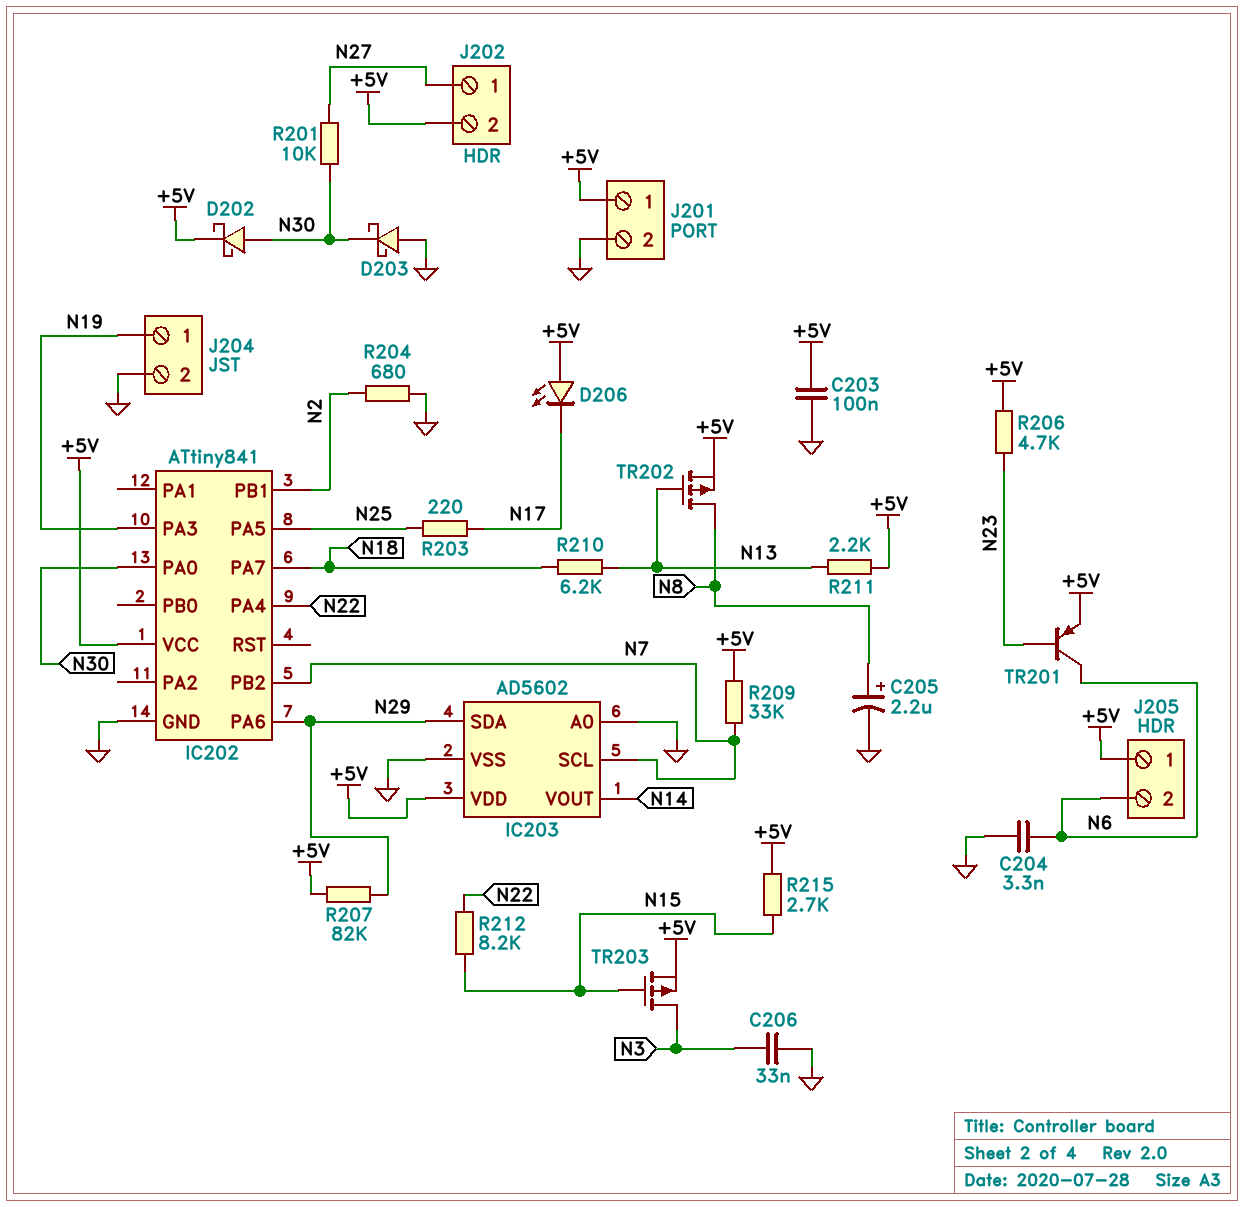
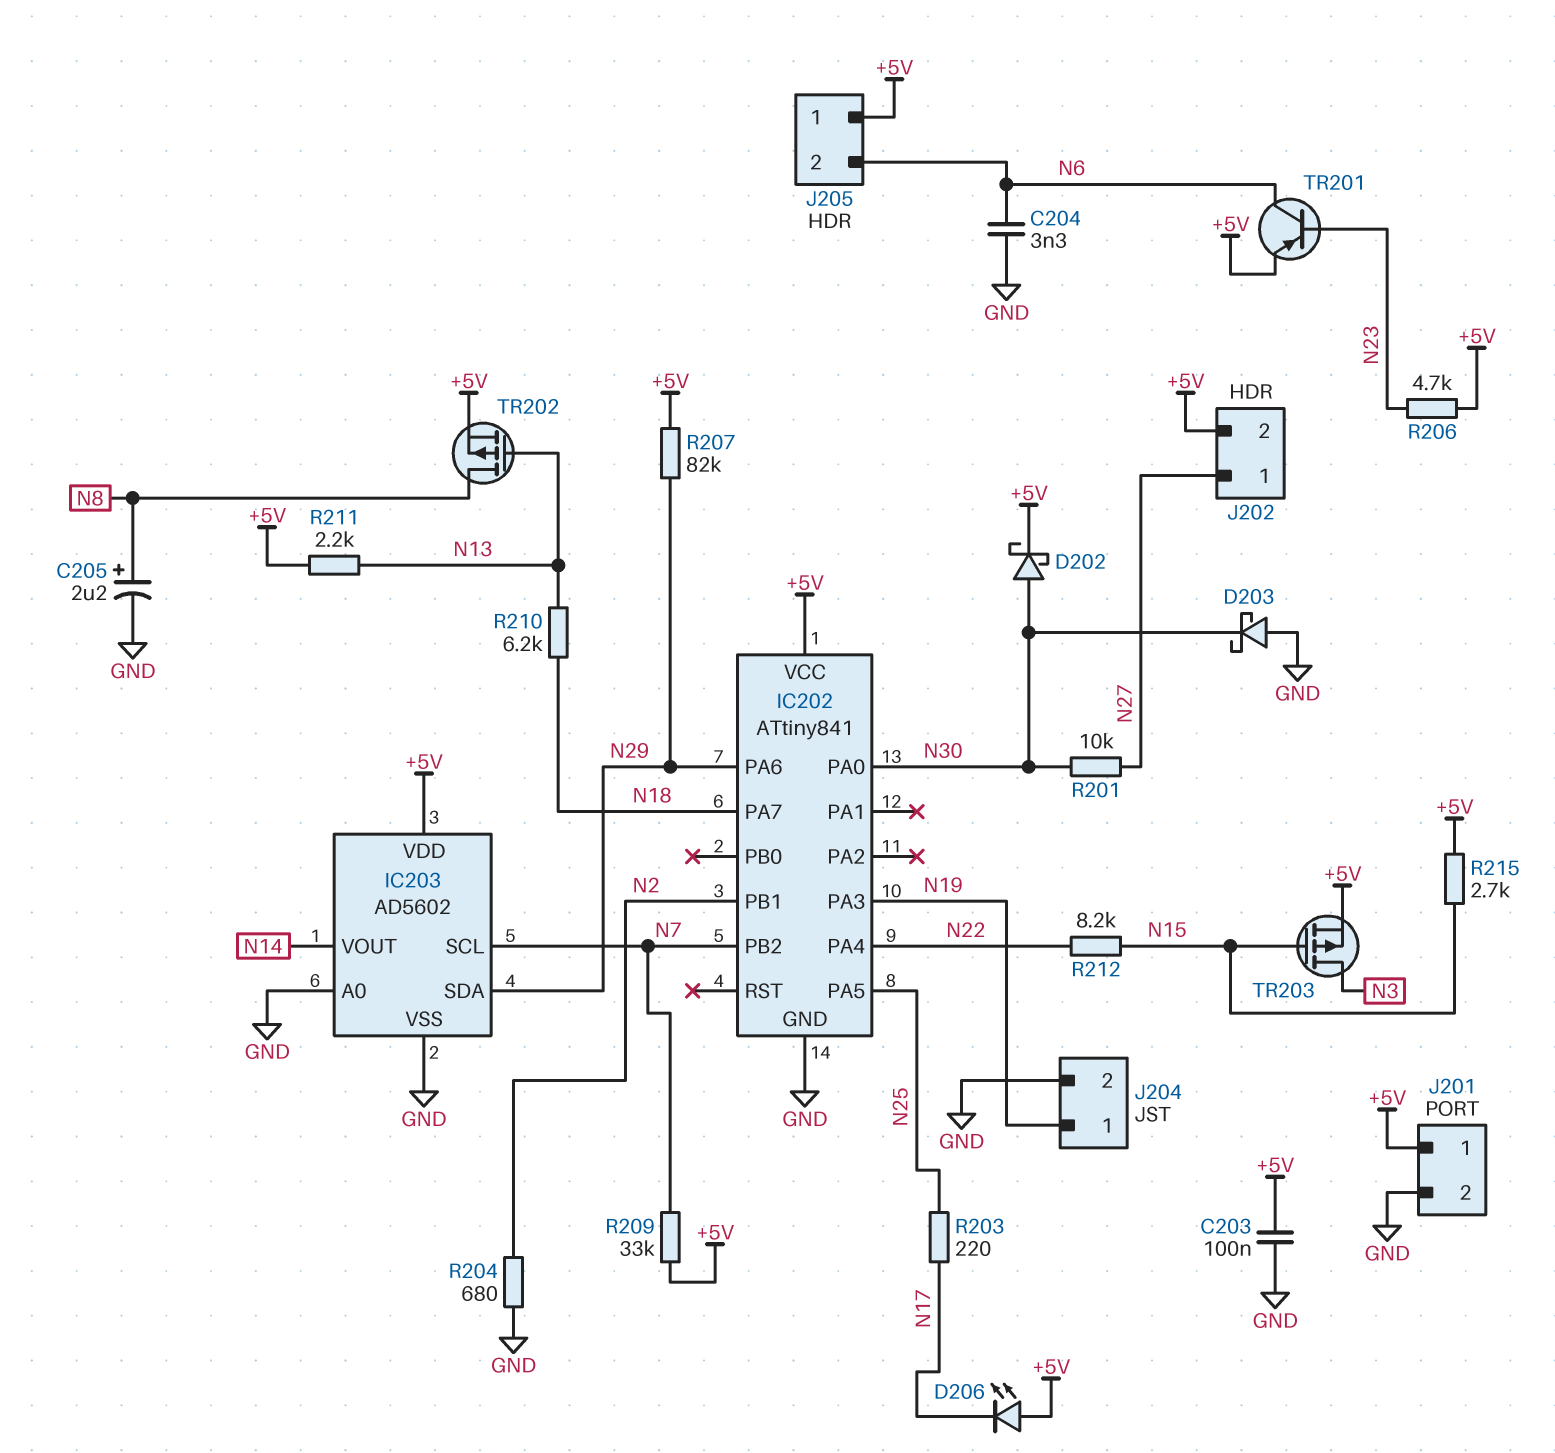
C206: 33nF (GND, N3) -> none

